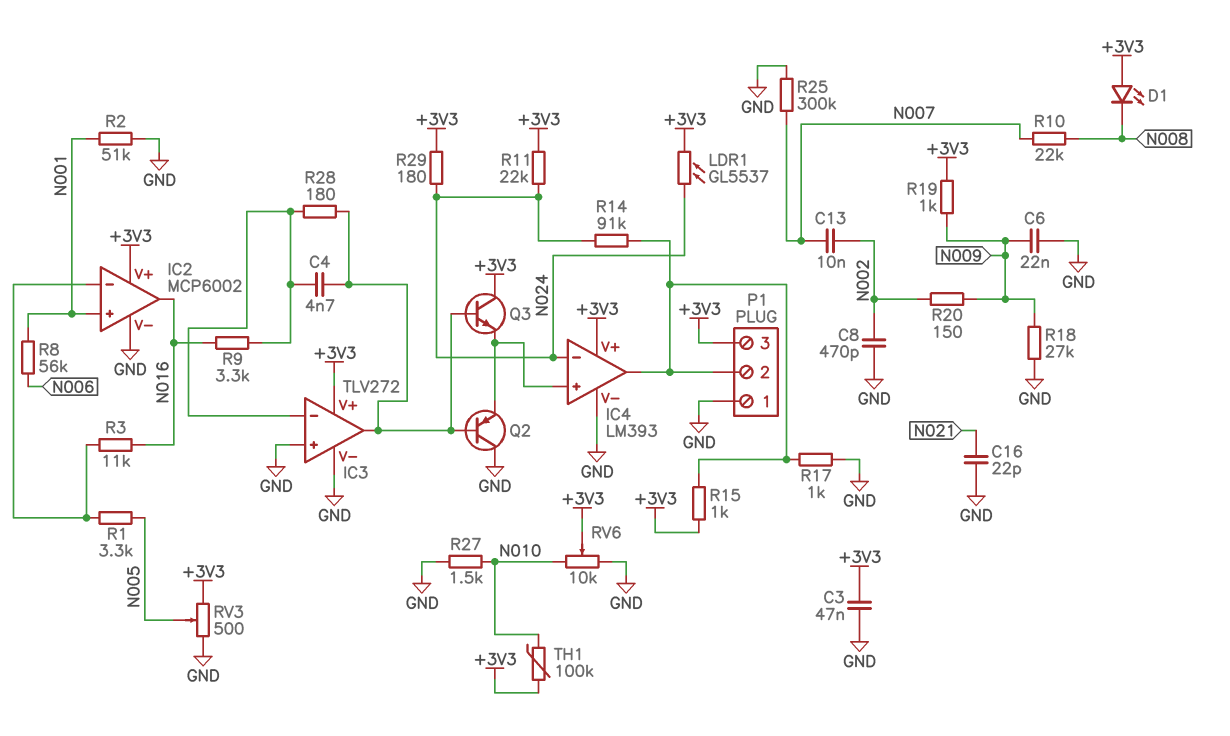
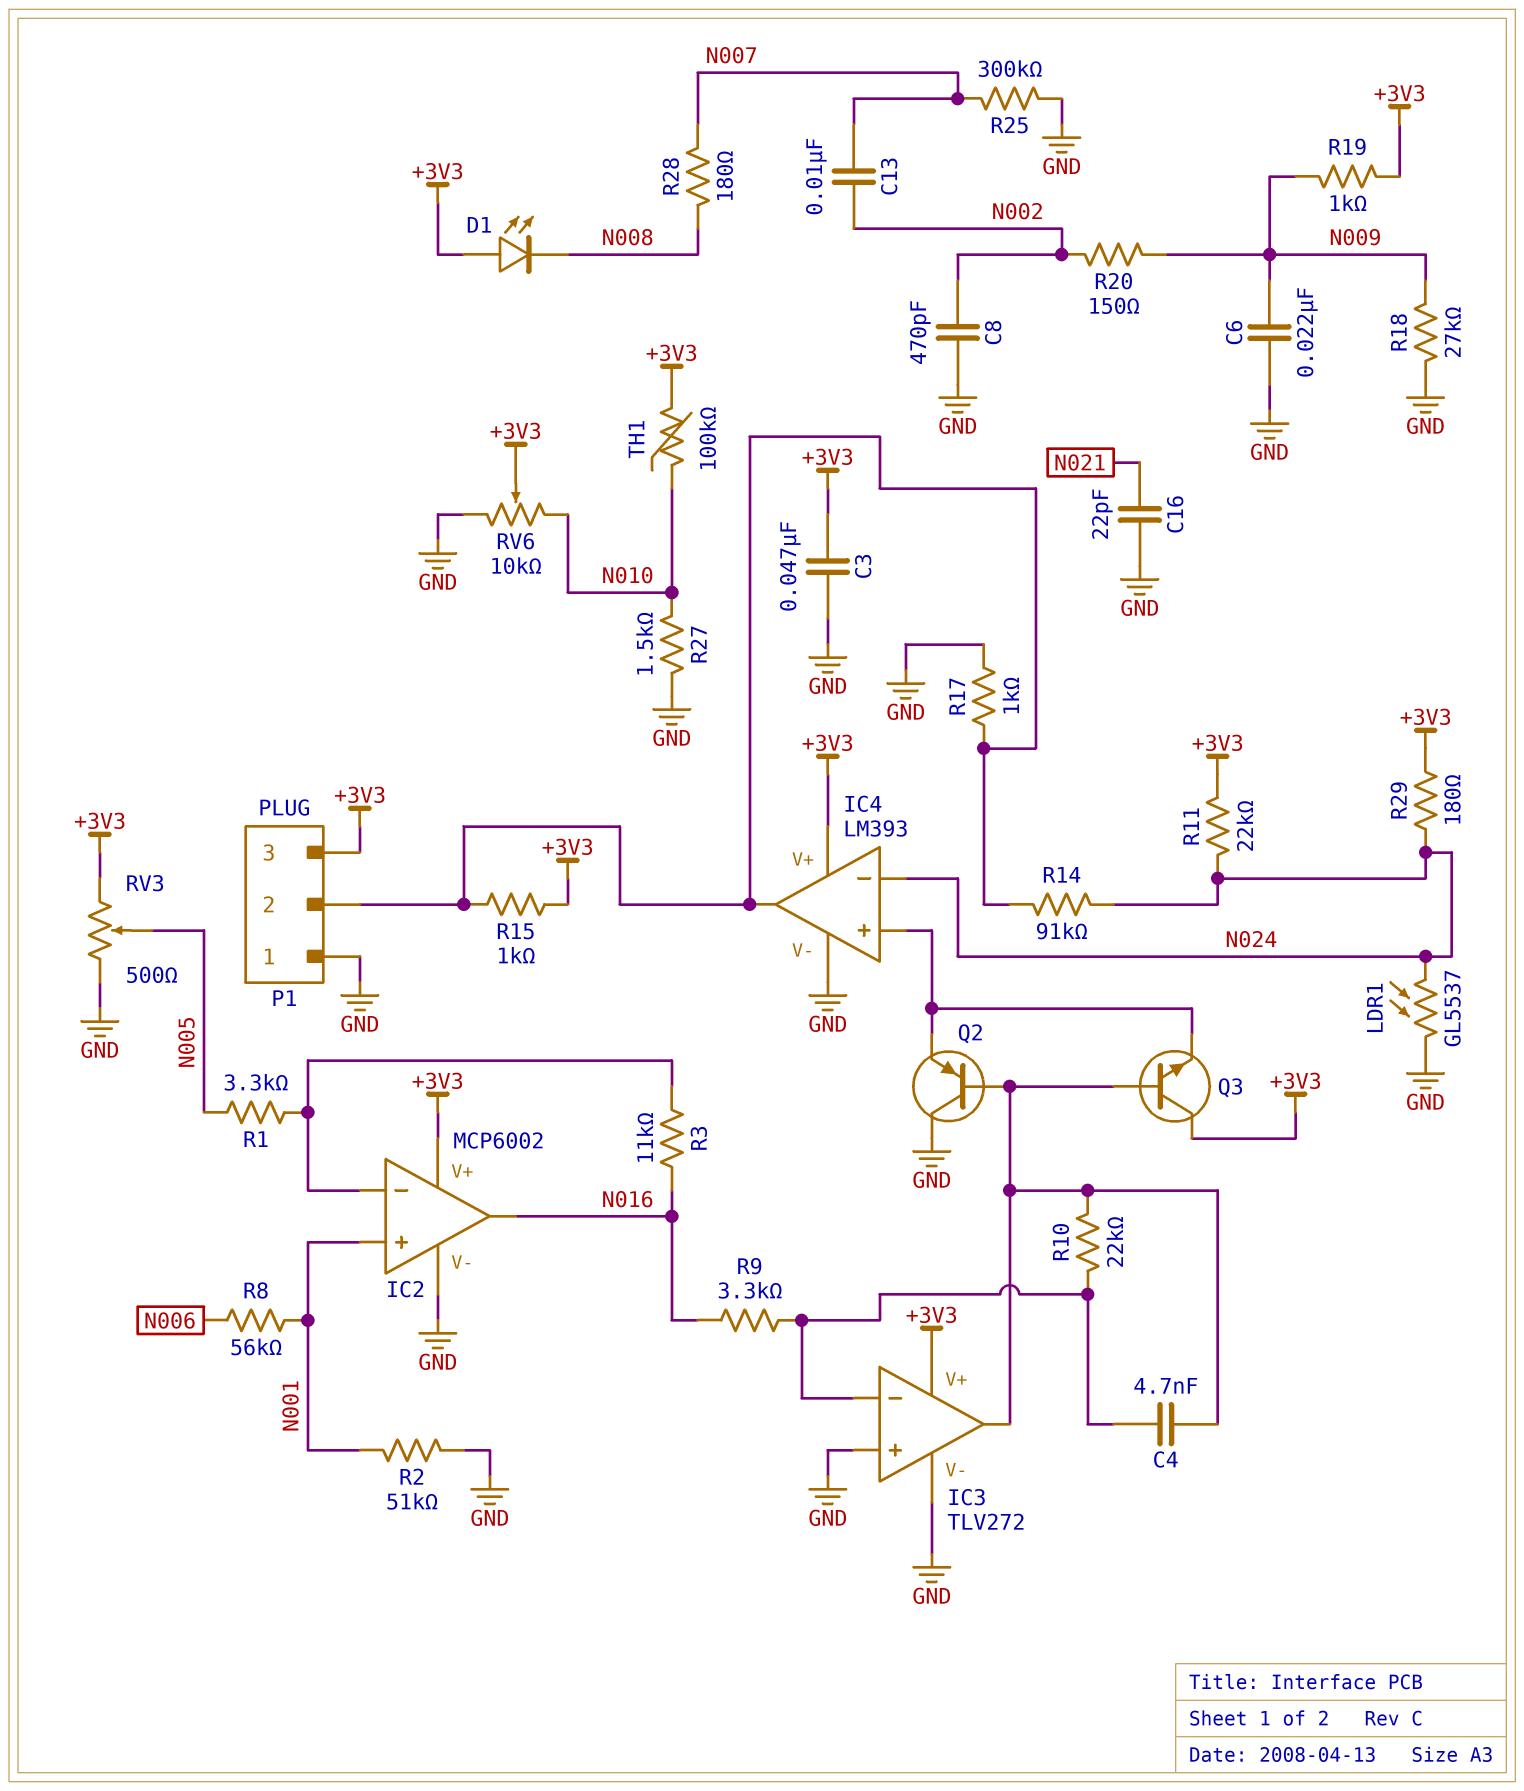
LDR1: GL5537 (+3V3, N024) -> GL5537 (GND, N024)
R10: 22k (N007, N008) -> 22k (IC3/in-, IC3/out)
R28: 180 (IC3/in-, IC3/out) -> 180 (N007, N008)

